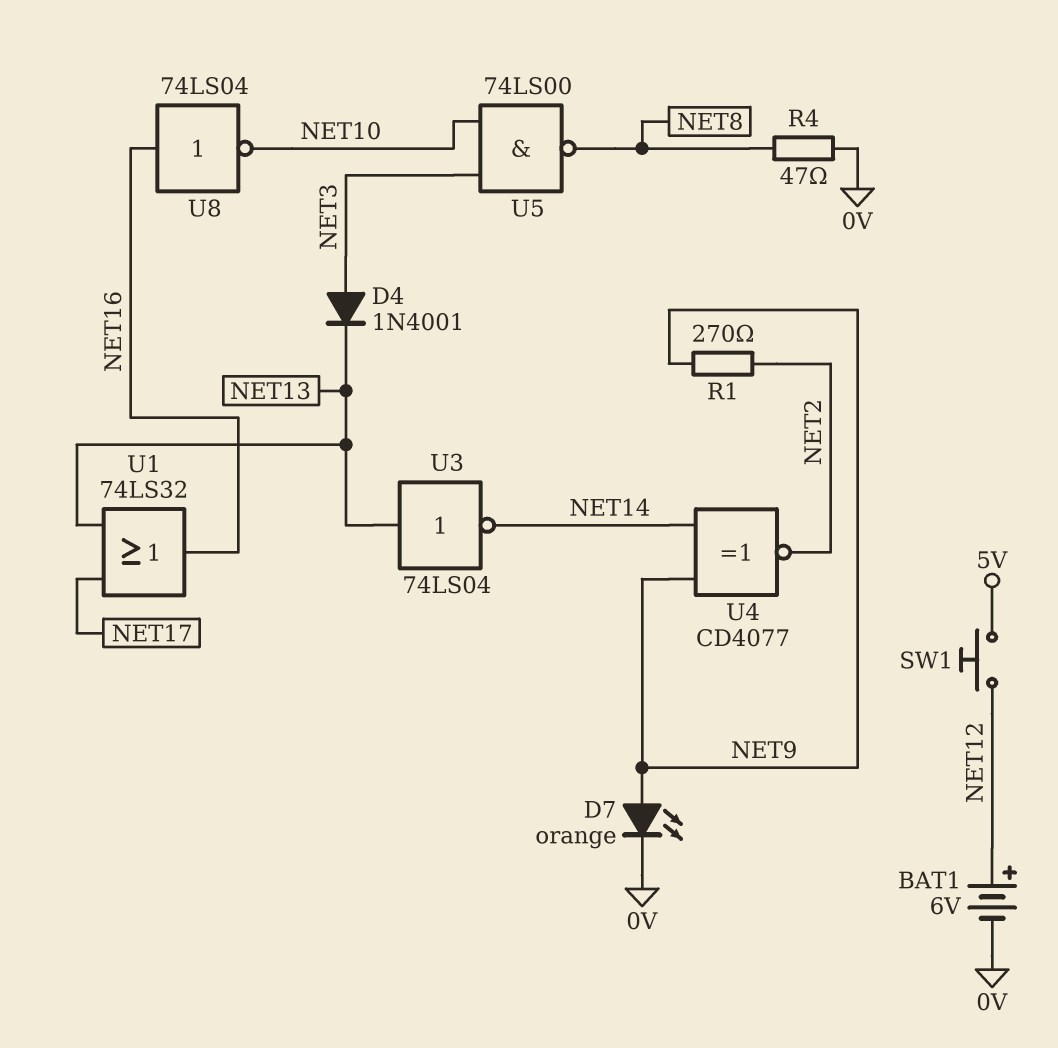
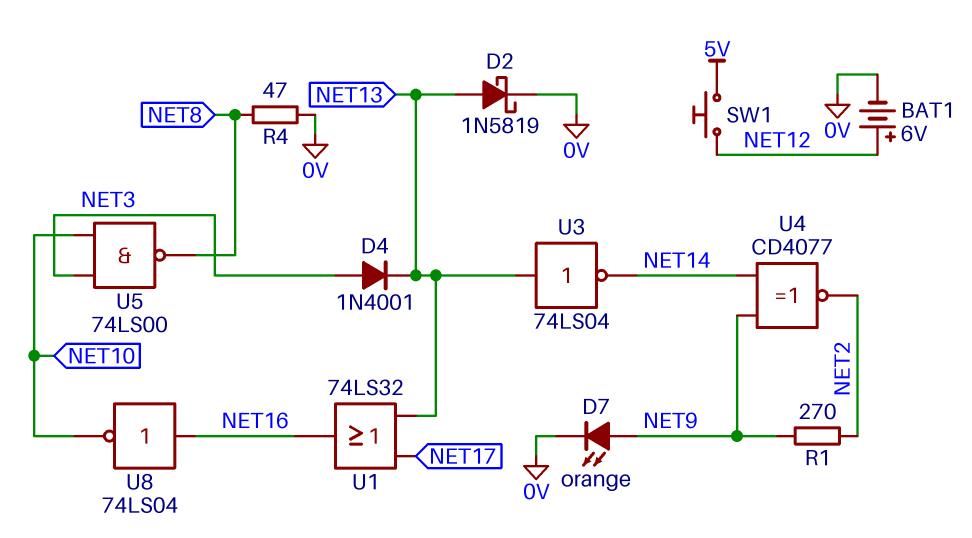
D2: none -> schottky 1N5819 (A NET13, K 0V)

